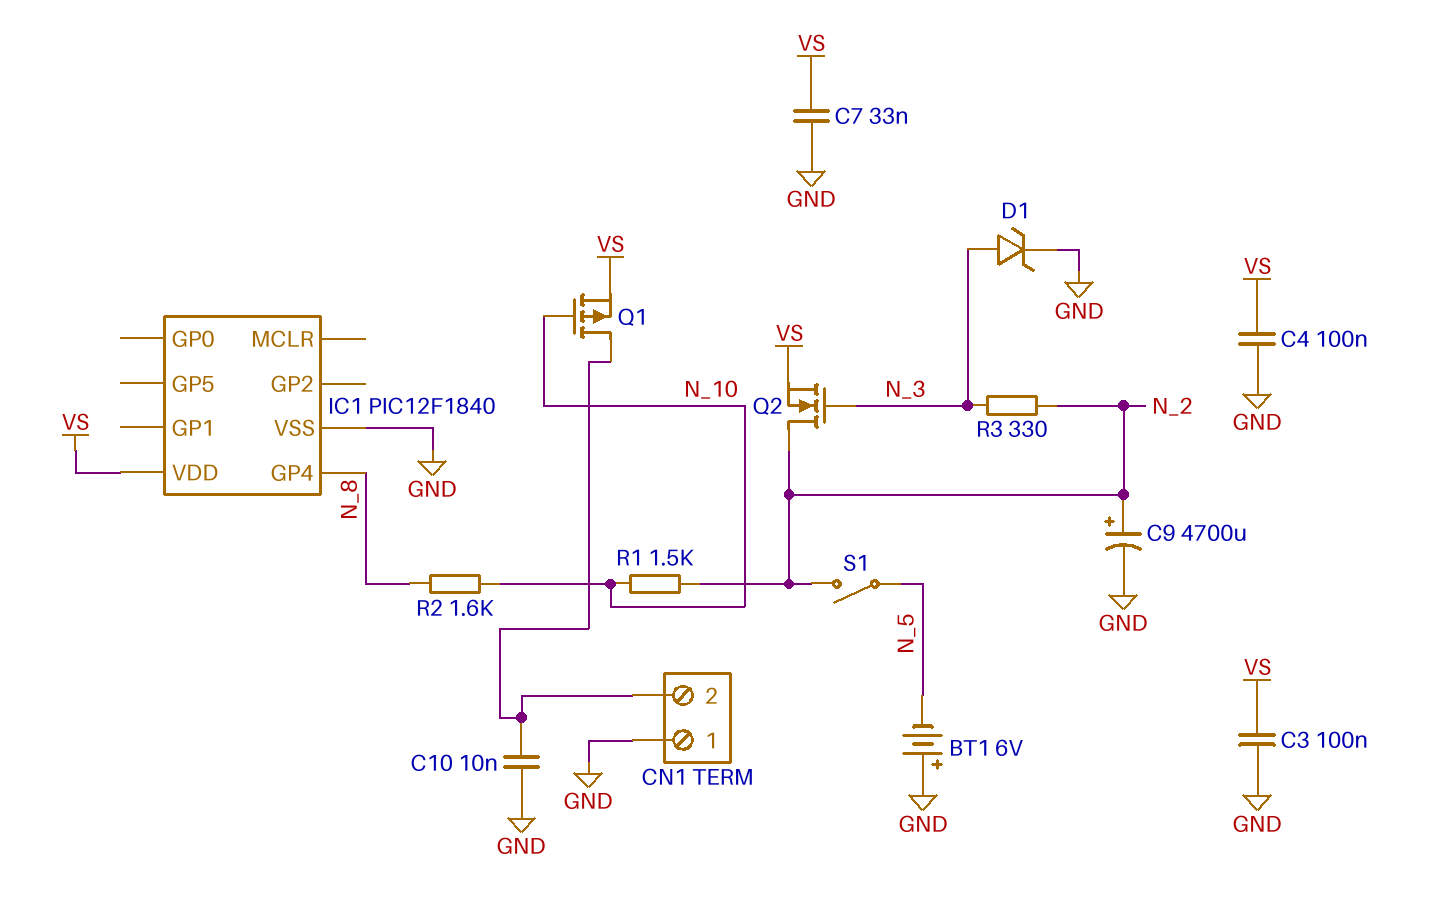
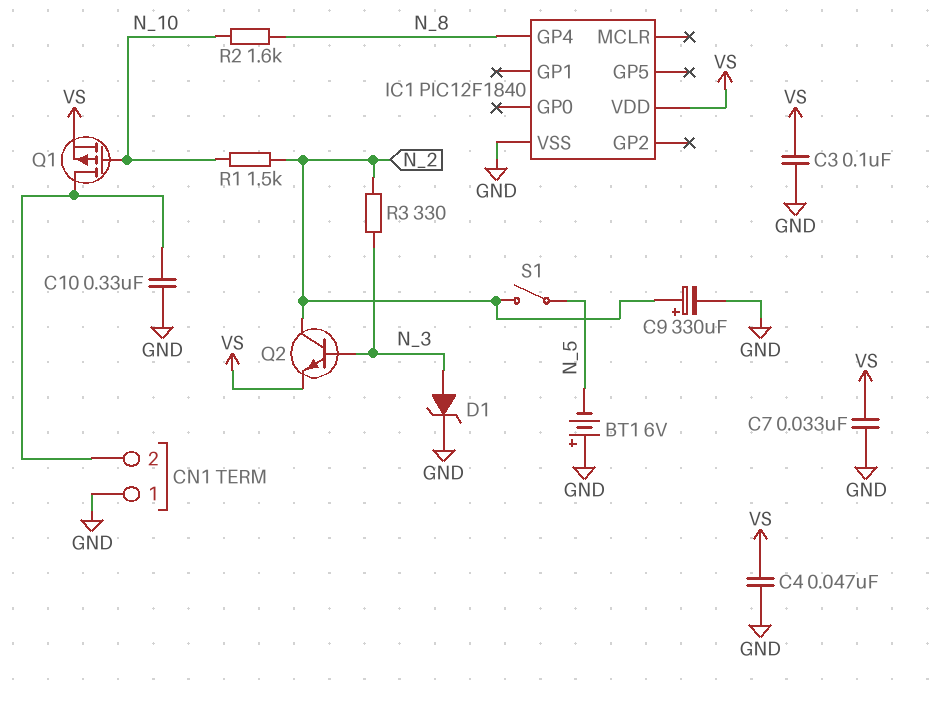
C4: 100nF (GND, VS) -> 47nF (GND, VS)
C9: 4700uF (plus N_2, minus GND) -> 330uF (plus N_2, minus GND)
C10: 10nF (CN1/2, GND) -> 330nF (CN1/2, GND)
Q2: NMOS (G N_3, D N_2, S VS) -> NPN (B N_3, C N_2, E VS)

